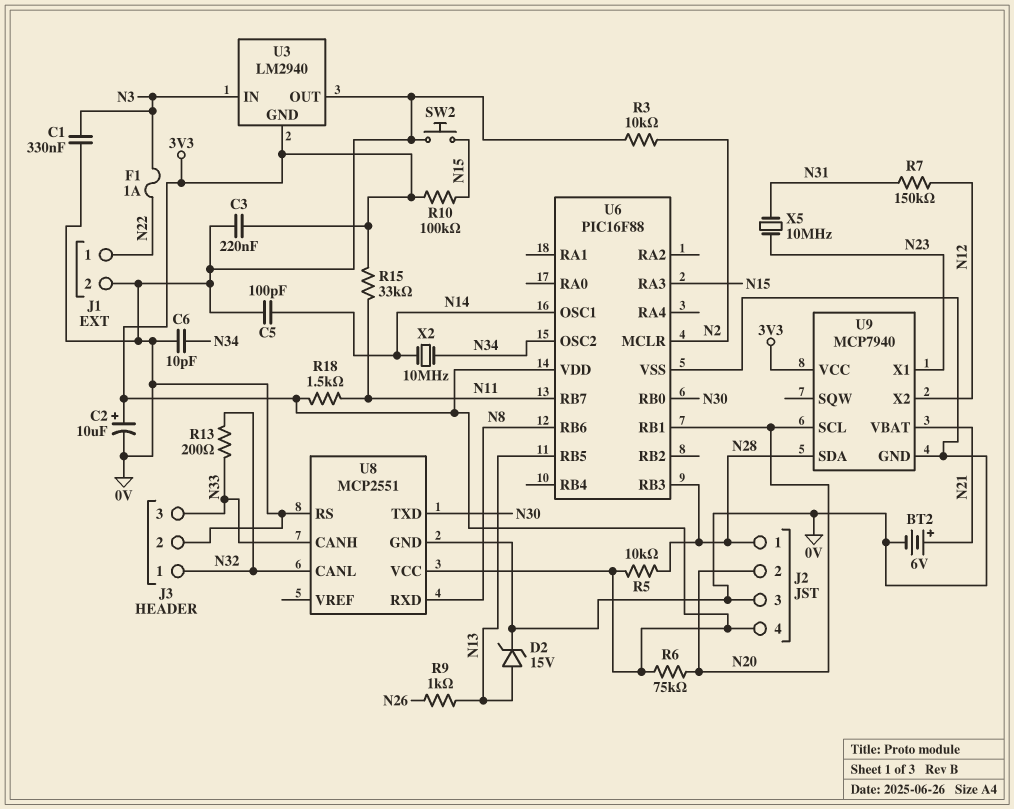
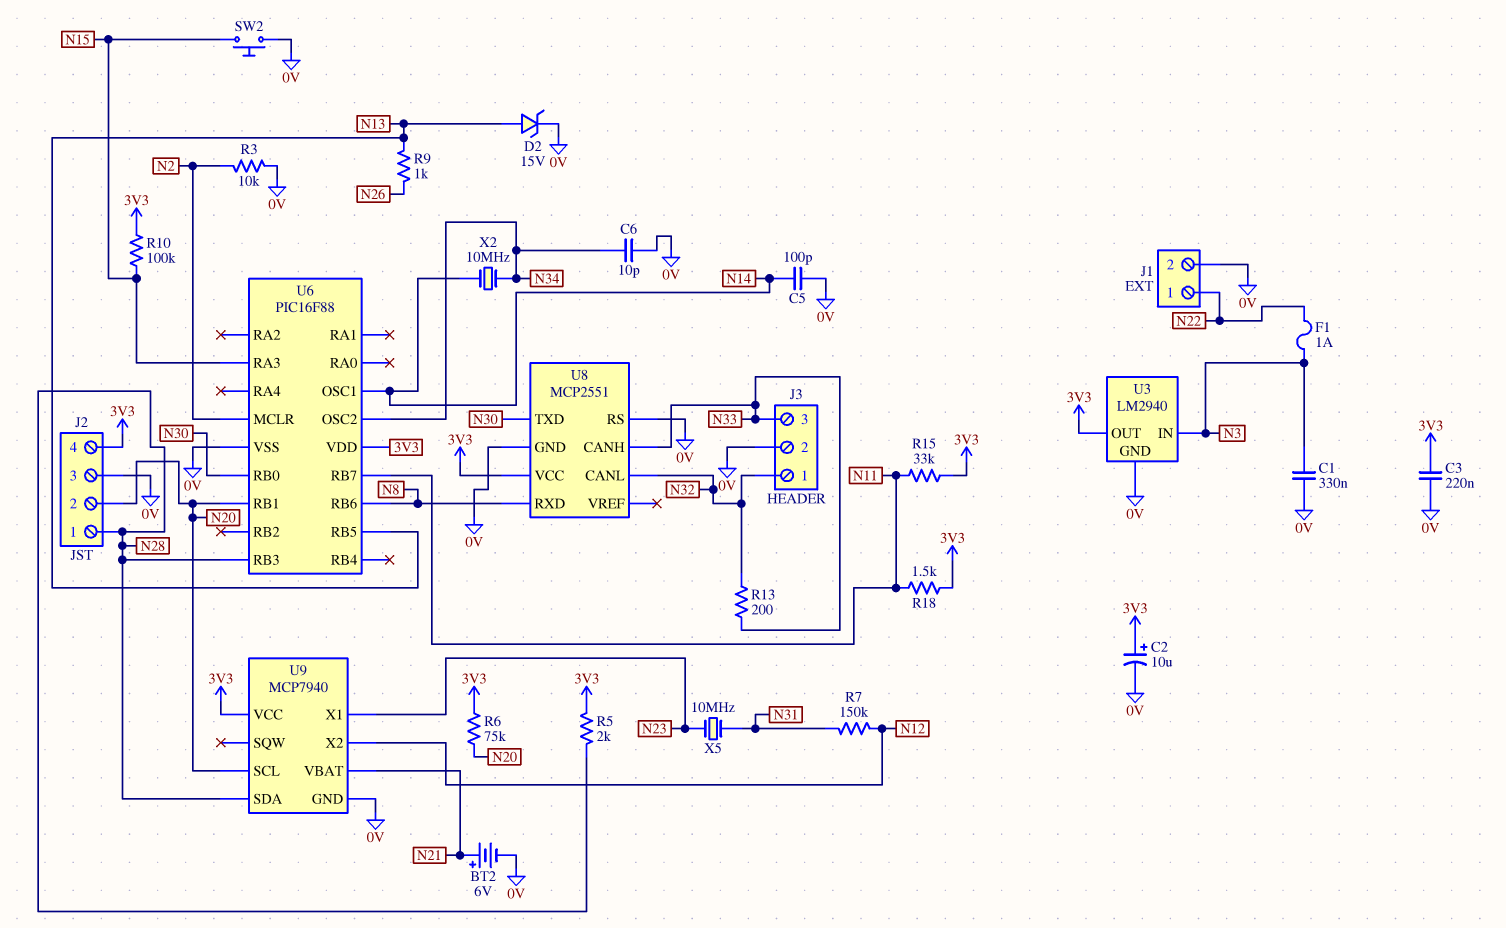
R5: 10k (3V3, N28) -> 2k (3V3, N28)
U3 pin GND: 3V3 -> 0V
U3 pin OUT: 0V -> 3V3

